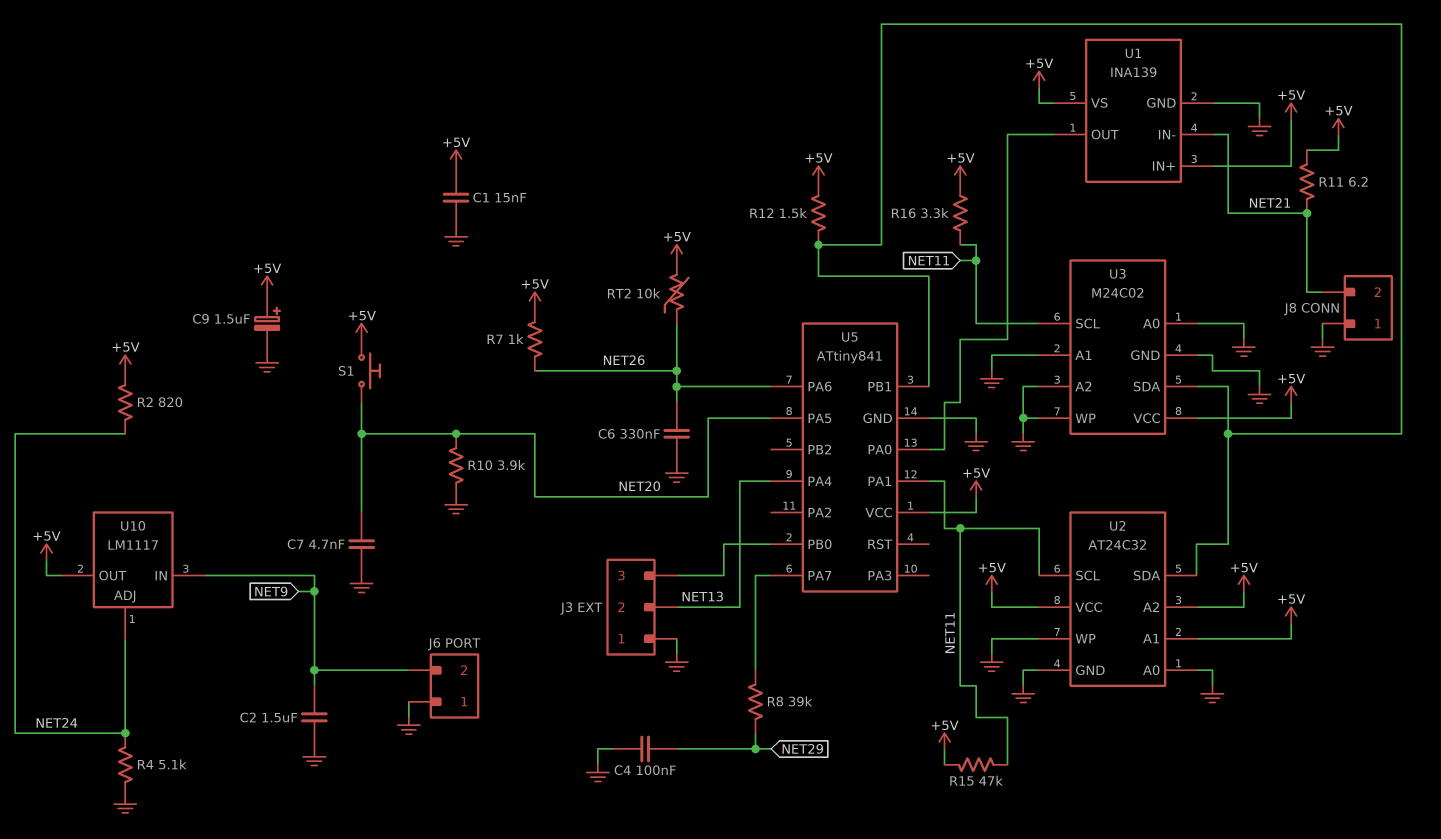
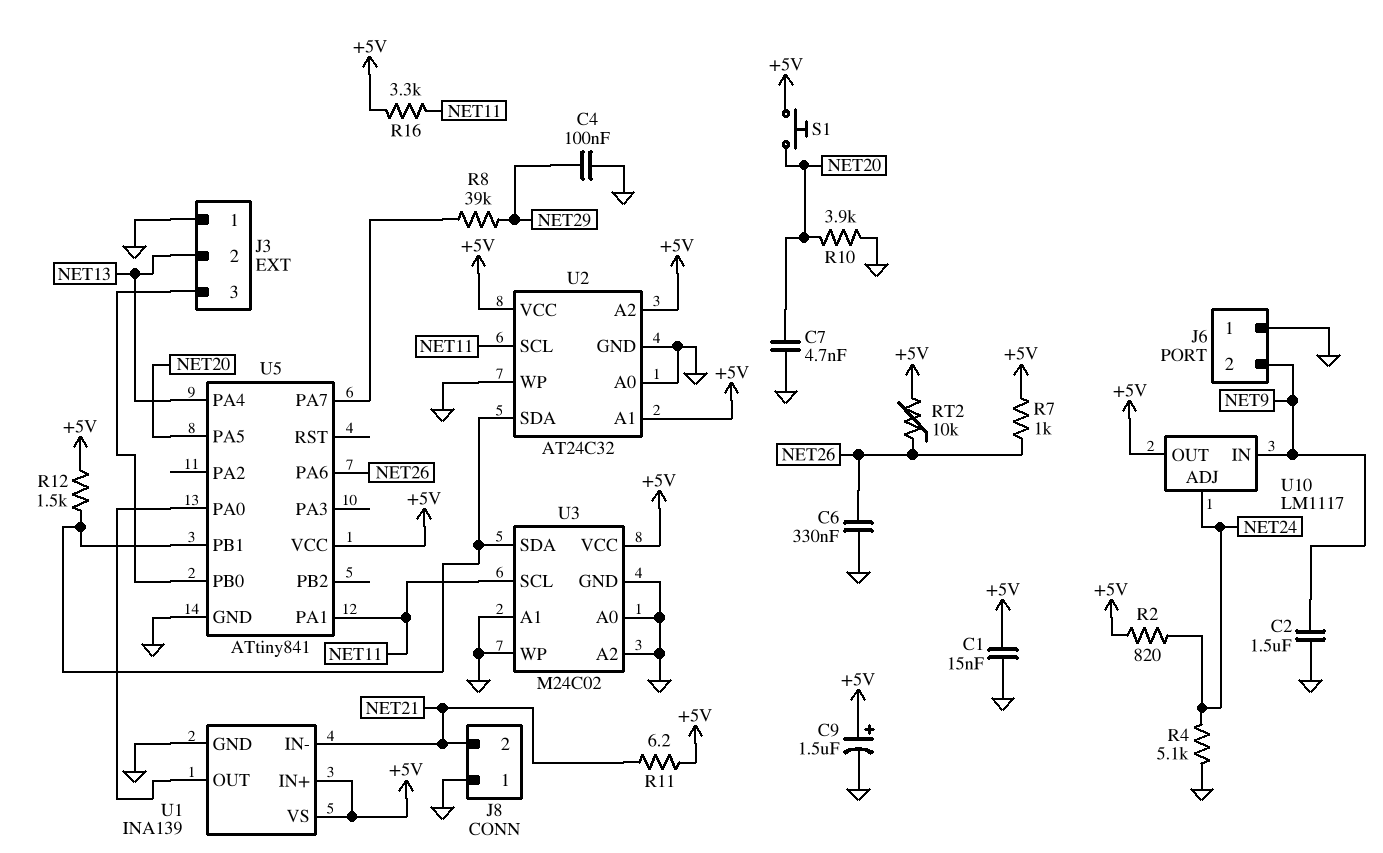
R15: 47k (+5V, NET11) -> none

